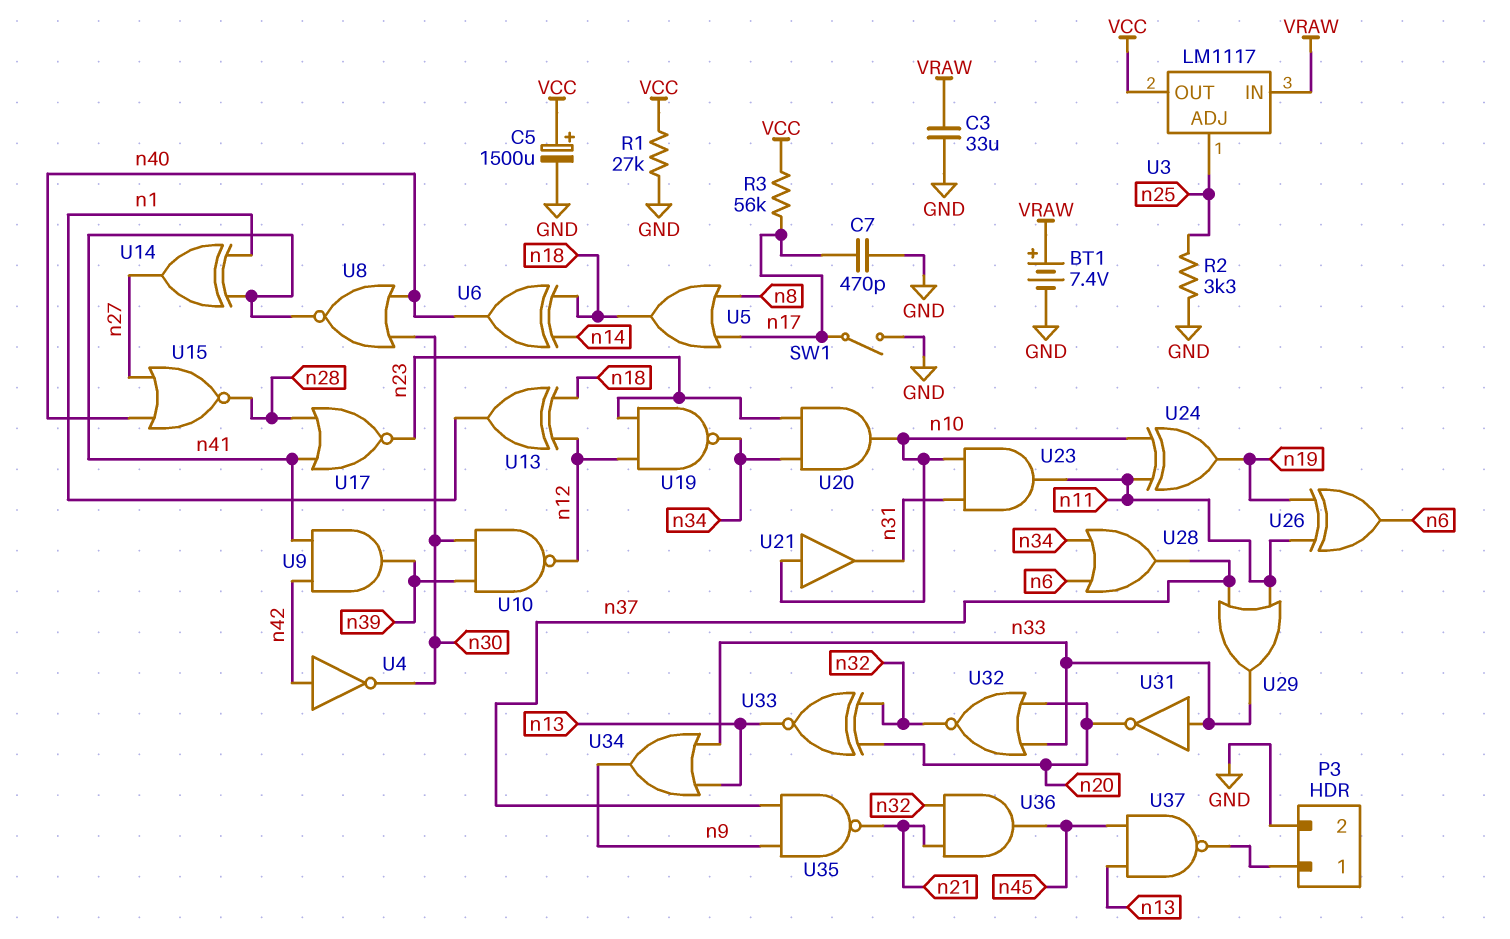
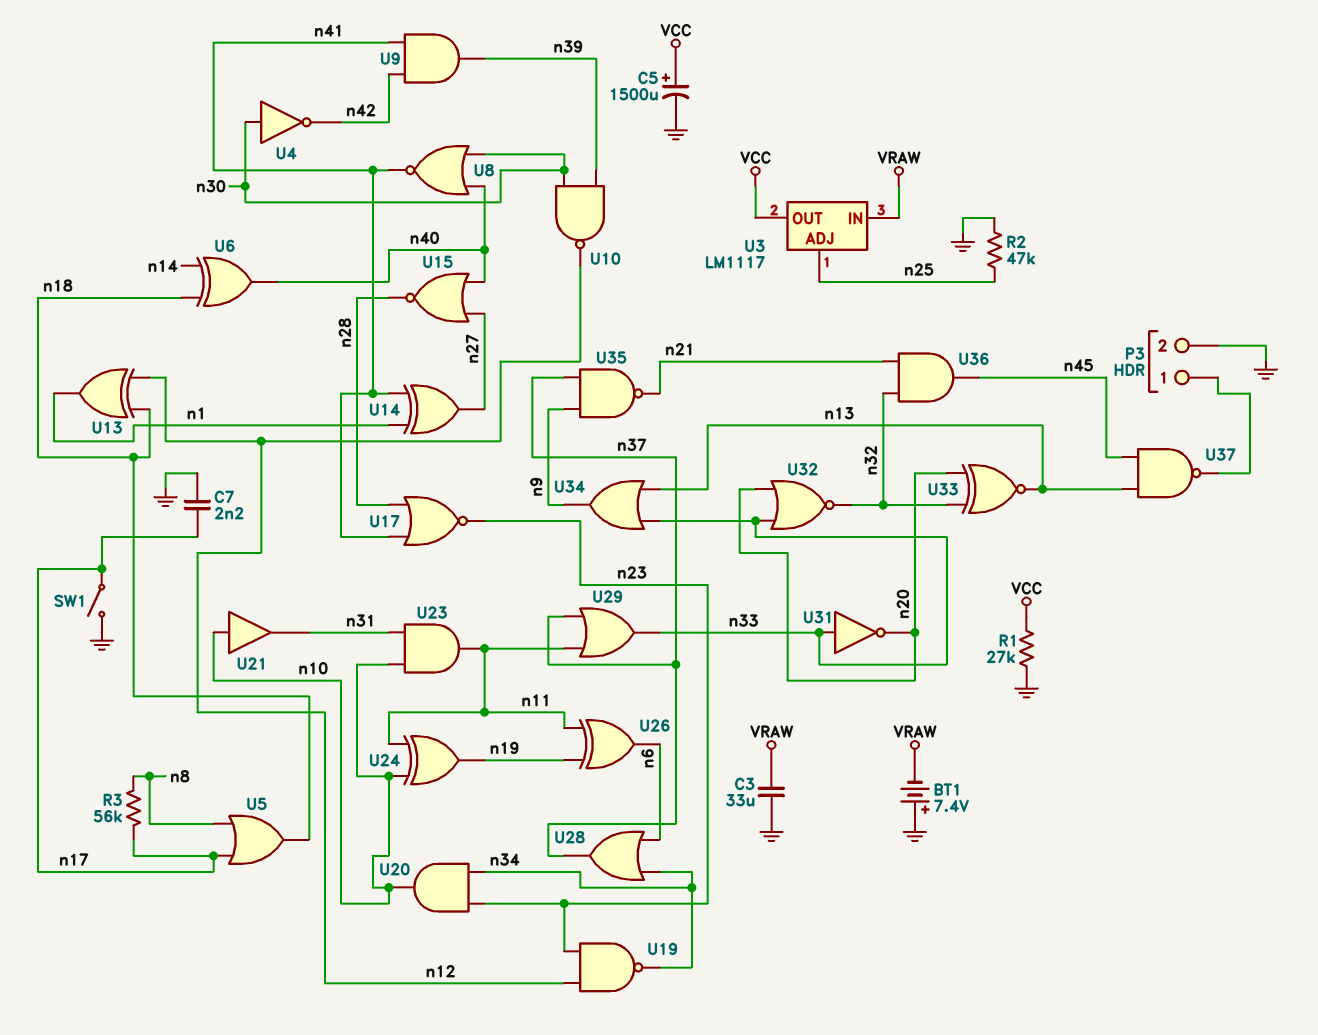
BT1: 7.4V (plus VRAW, minus GND) -> 7.4V (plus GND, minus VRAW)
C7: 470pF (GND, n17) -> 2.2nF (GND, n17)
R2: 3.3k (GND, n25) -> 47k (GND, n25)
R3: 56k (VCC, n17) -> 56k (n8, n17)
U4: NOT (in n42, out n30) -> NOT (in n30, out n42)

